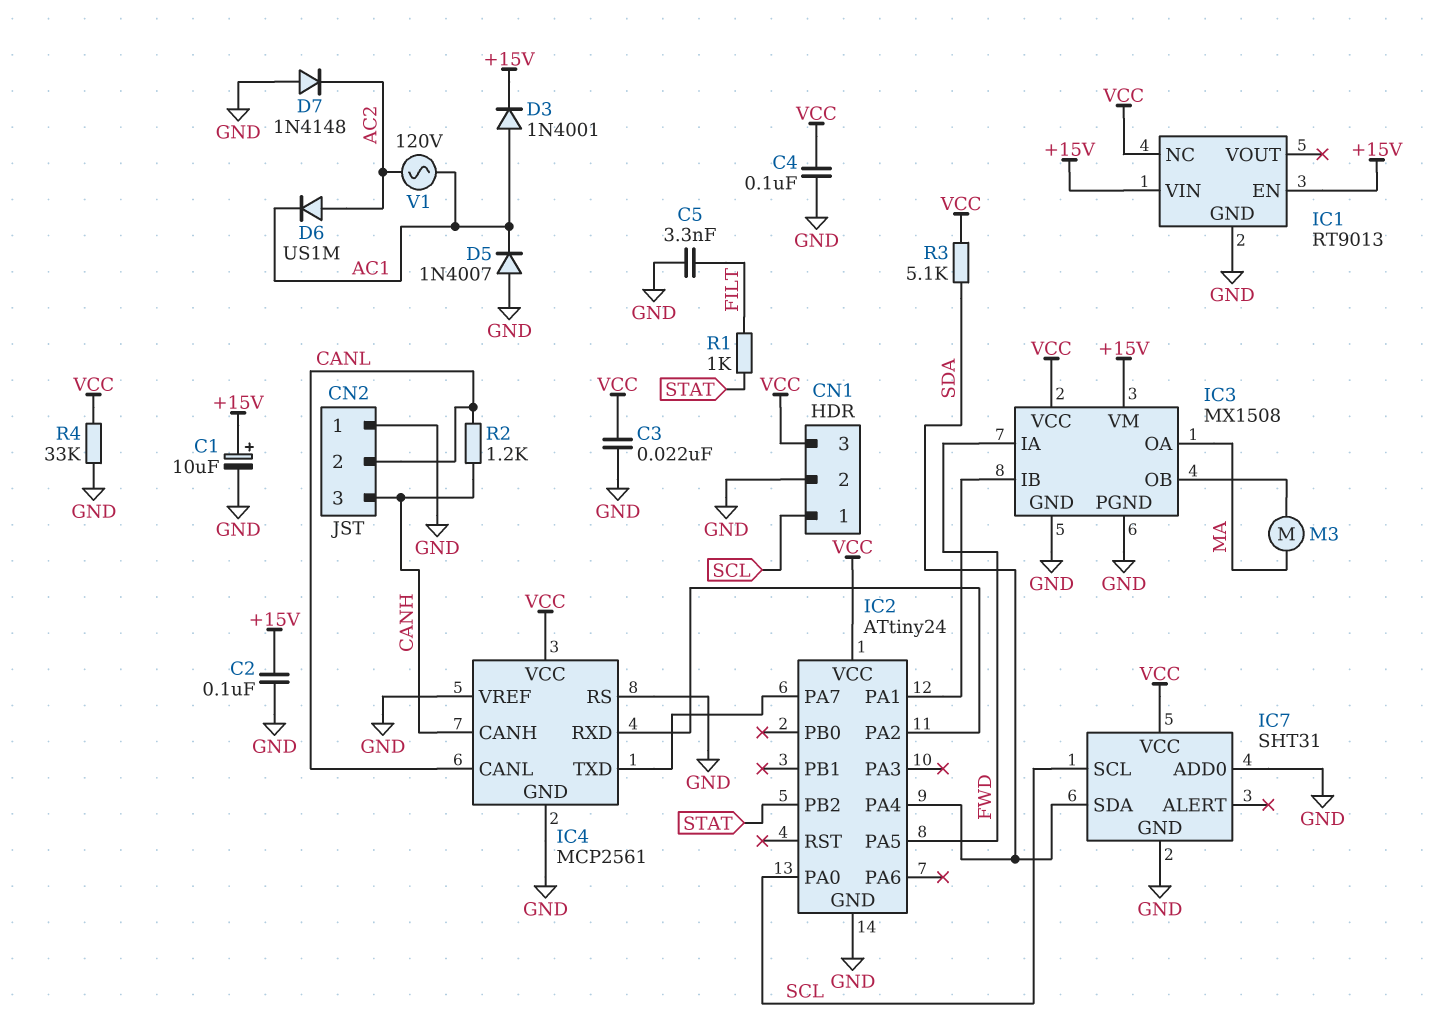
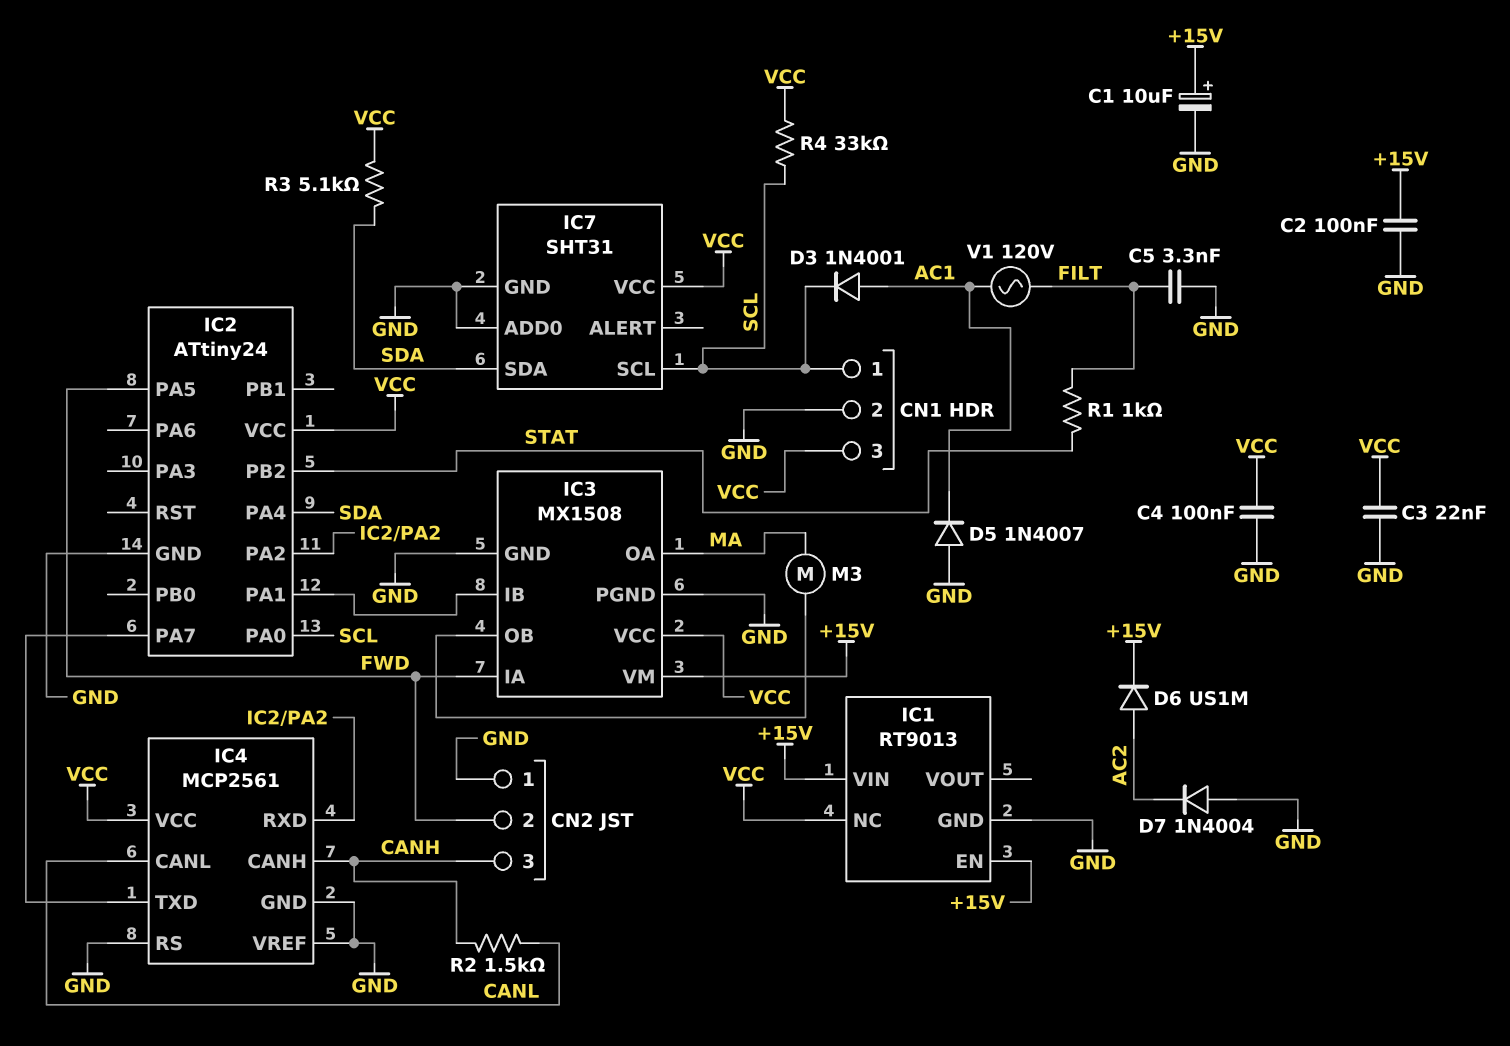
CN2 pin 2: CANL -> FWD
D3: diode 1N4001 (A AC1, K +15V) -> diode 1N4001 (A AC1, K SCL)
D6: diode US1M (A AC2, K AC1) -> diode US1M (A AC2, K +15V)
D7: diode 1N4148 (A GND, K AC2) -> diode 1N4004 (A GND, K AC2)
R2: 1.2k (CANH, CANL) -> 1.5k (CANH, CANL)
R4: 33k (GND, VCC) -> 33k (SCL, VCC)
V1: AC 120V (AC1, AC2) -> AC 120V (AC1, FILT)

